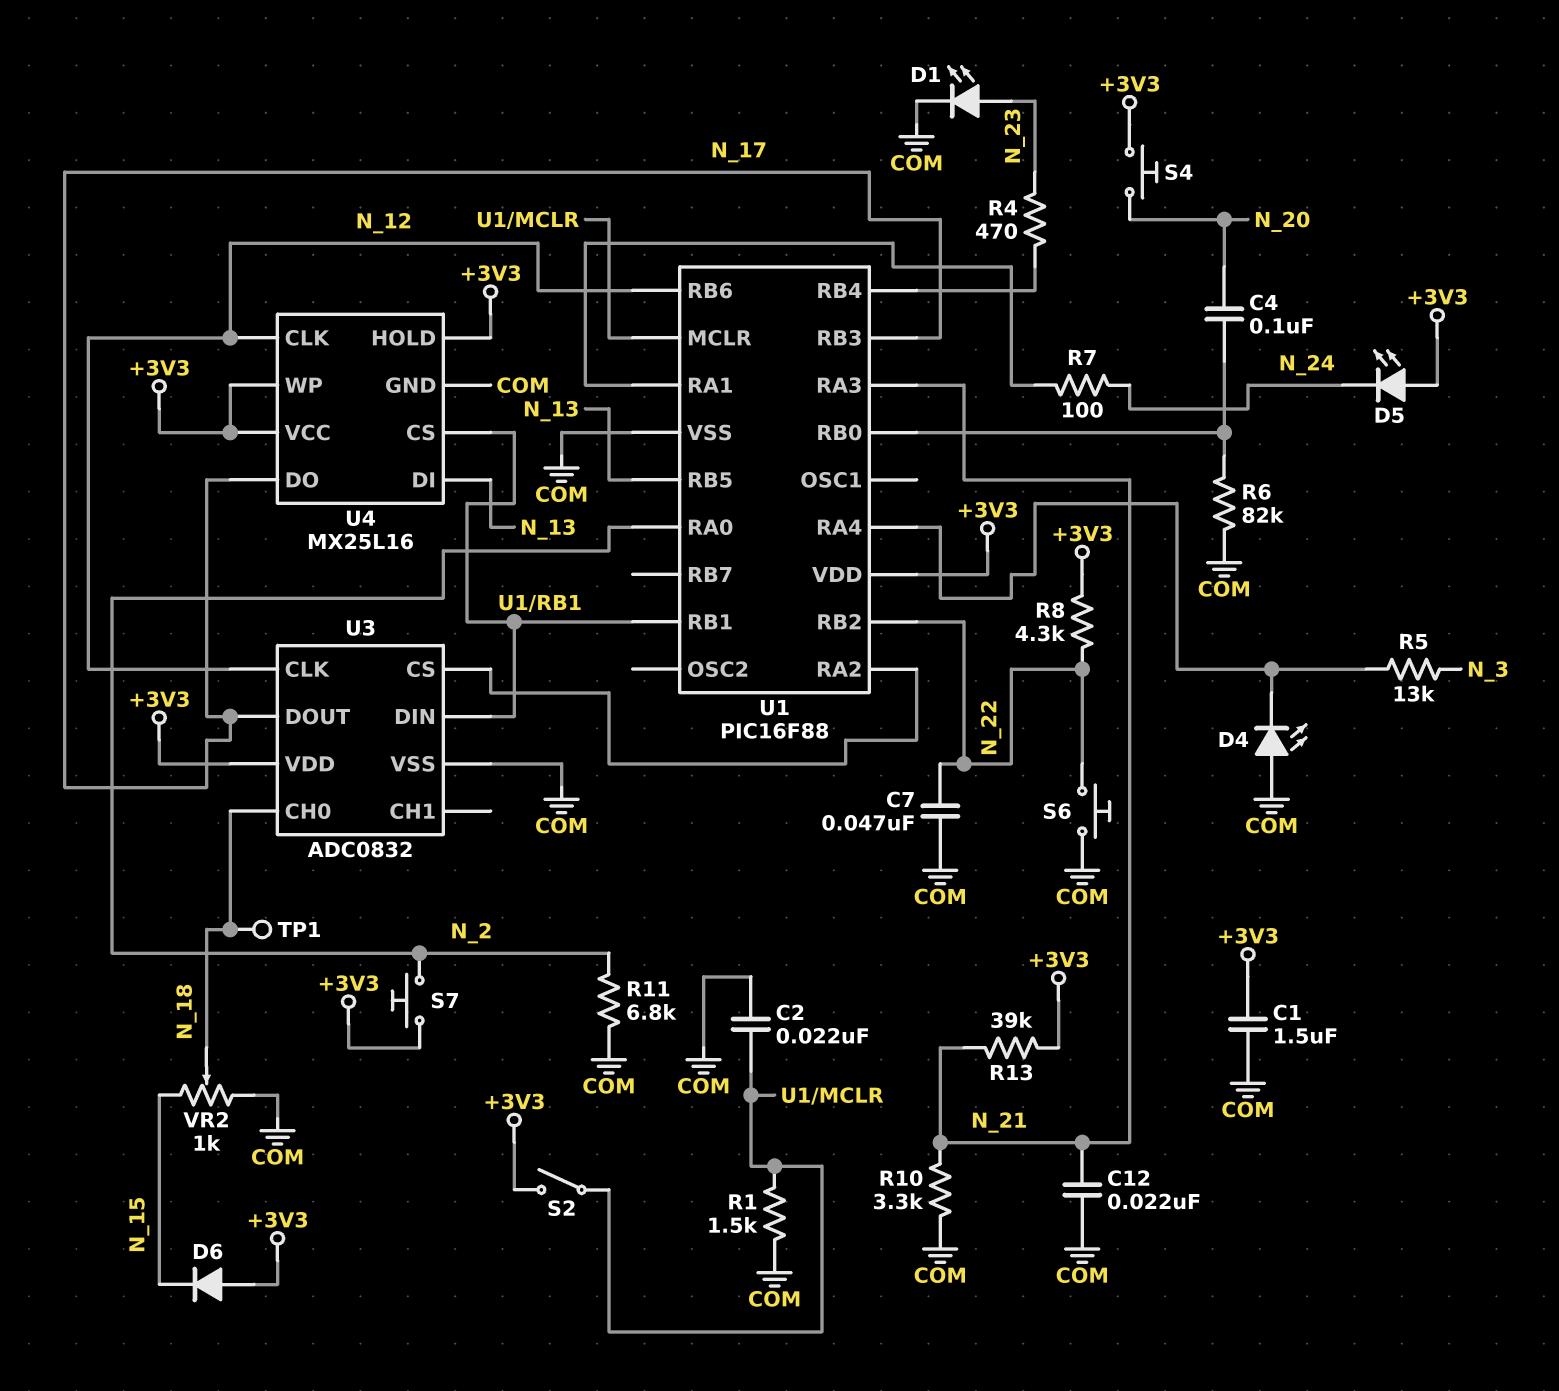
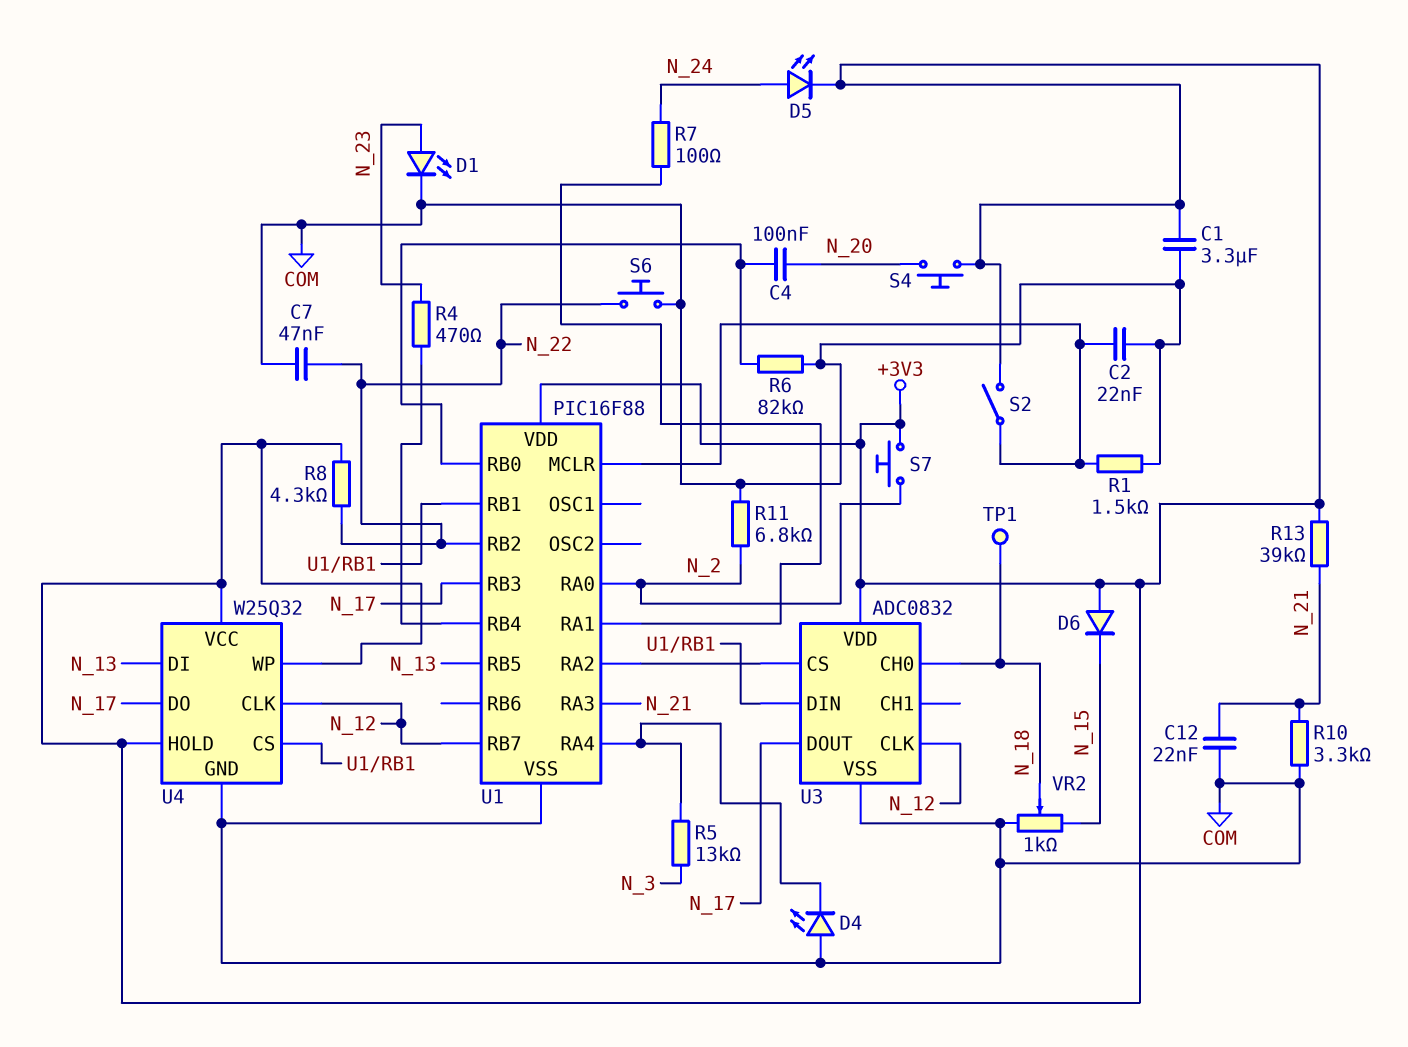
C1: 1.5uF (+3V3, COM) -> 3.3uF (+3V3, COM)
D5: LED (A +3V3, K N_24) -> LED (A N_24, K +3V3)
U1 pin RB6: N_12 -> none
U1 pin RB7: none -> N_12
U4: MX25L16 -> W25Q32

